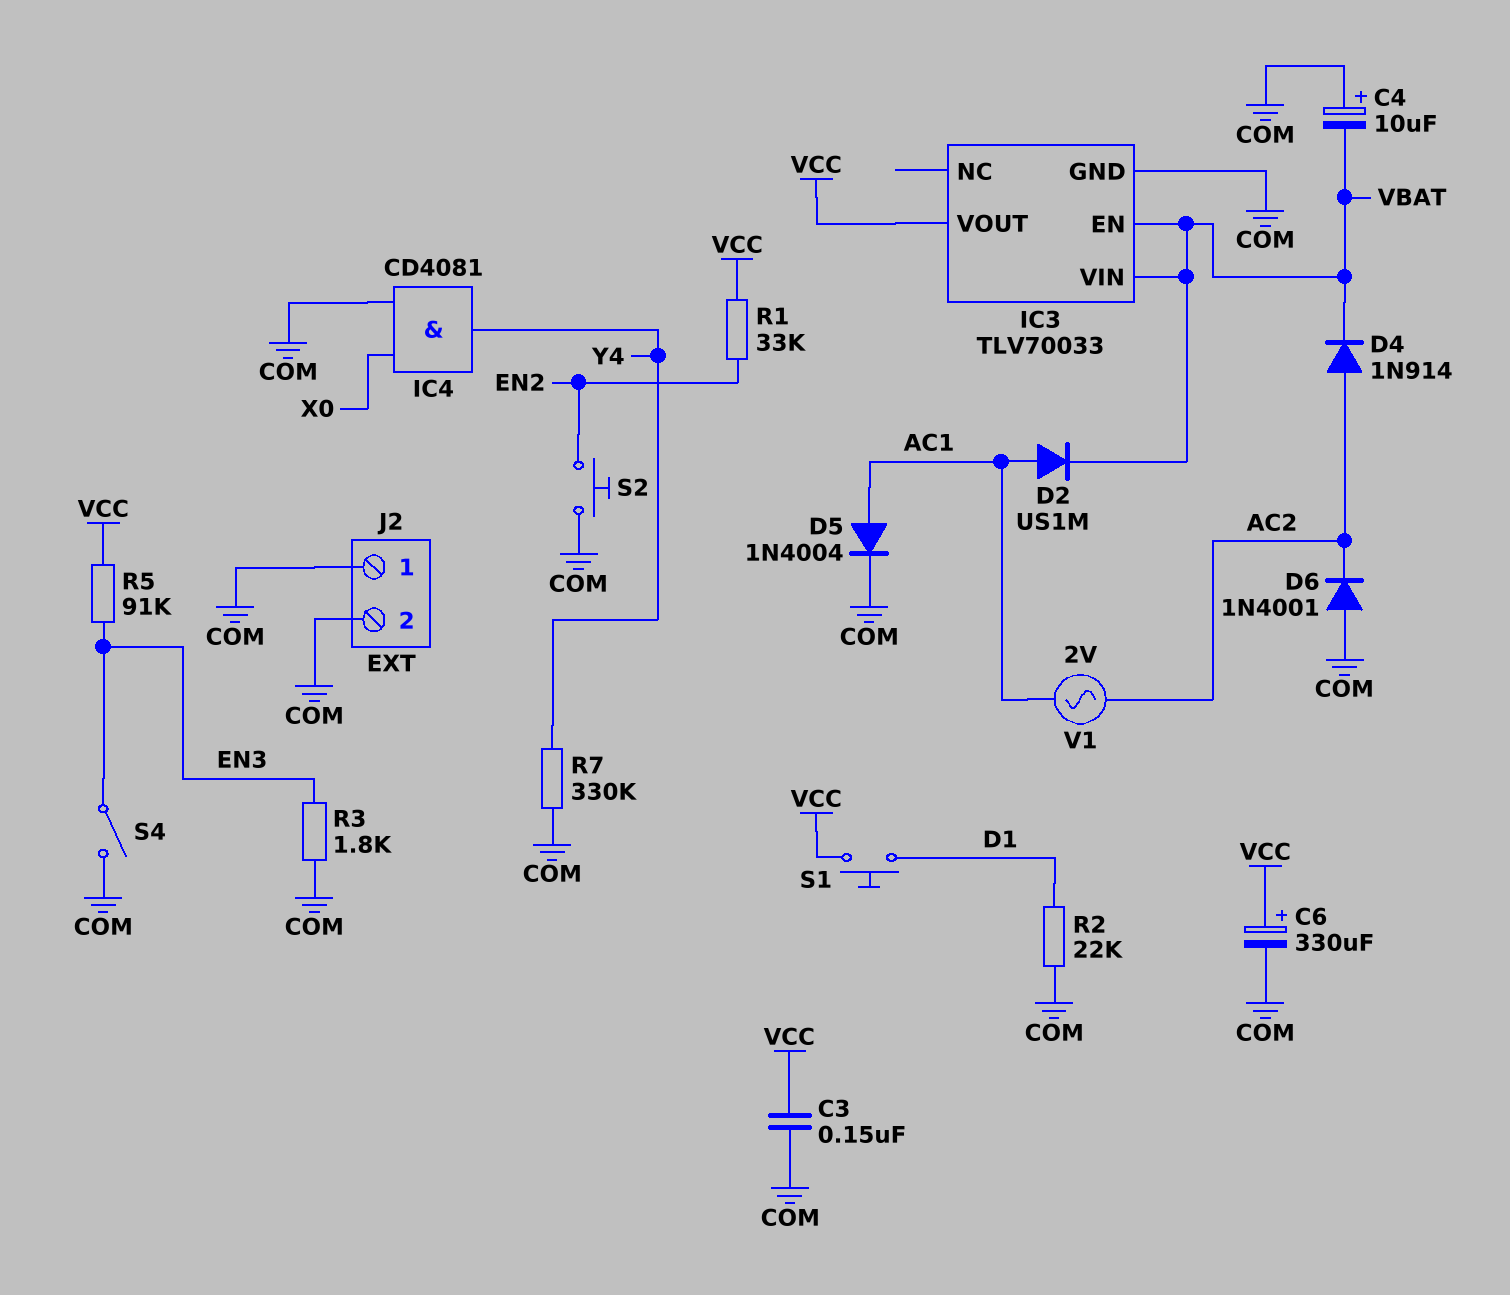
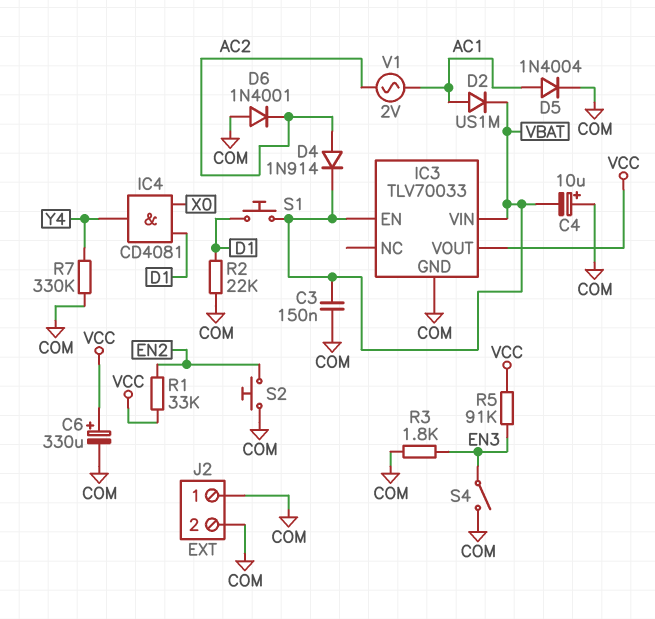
C3: 150nF (COM, VCC) -> 150nF (COM, VBAT)
IC4: AND CD4081 (in COM, in X0, out Y4) -> AND CD4081 (in D1, in X0, out Y4)
S1: button (D1, VCC) -> button (D1, VBAT)

